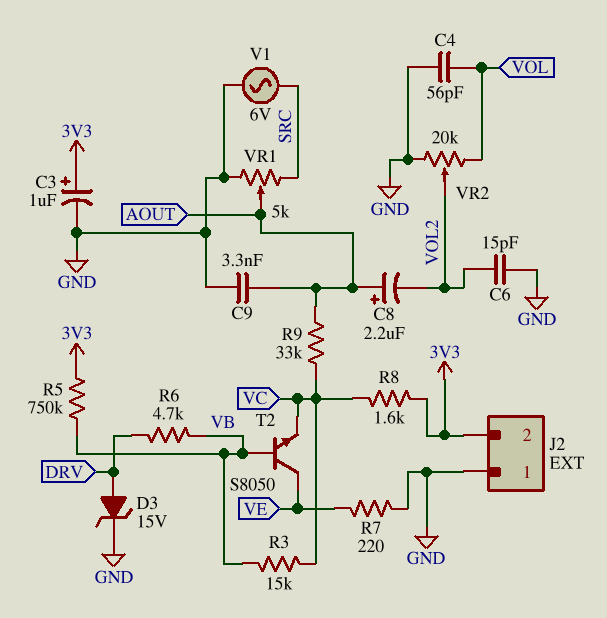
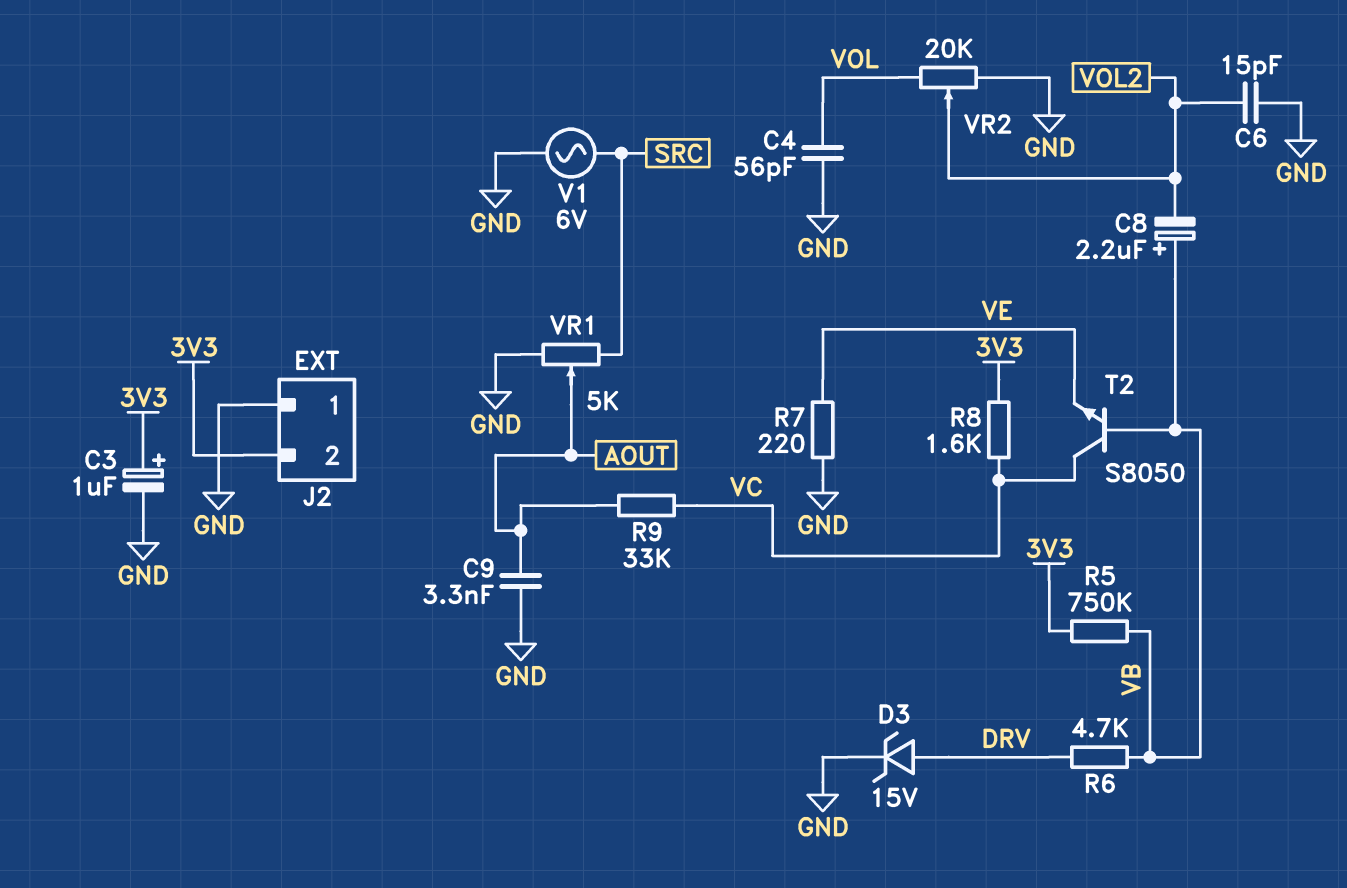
C8: 2.2uF (plus AOUT, minus VOL2) -> 2.2uF (plus VB, minus VOL2)
R3: 15k (VB, VC) -> none
T2: NPN S8050 (B VB, C VE, E VC) -> NPN S8050 (B VB, C VC, E VE)

